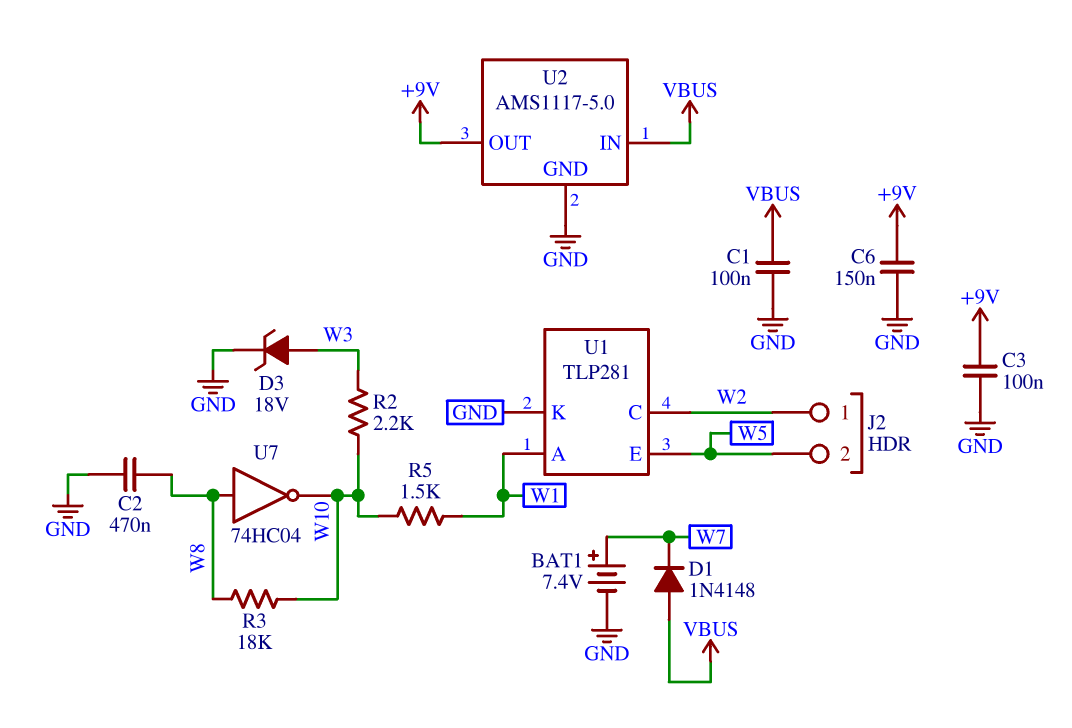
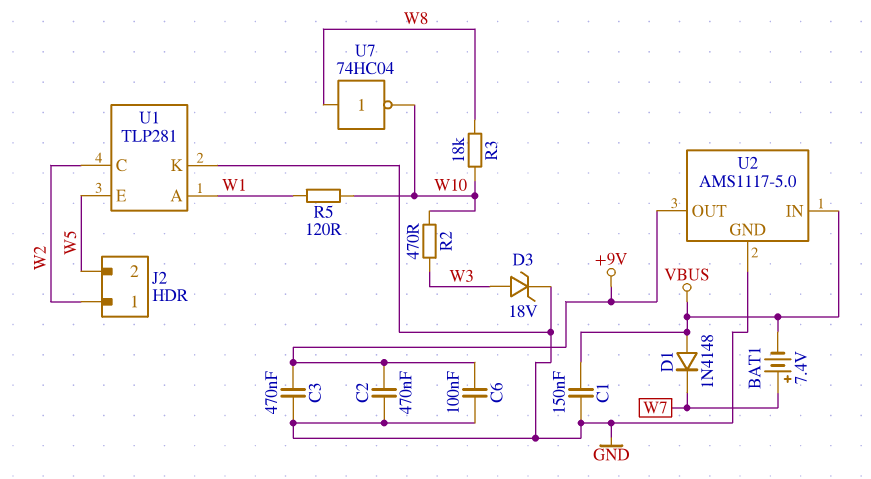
BAT1: 7.4V (plus W7, minus GND) -> 7.4V (plus W7, minus VBUS)
C1: 100nF (GND, VBUS) -> 150nF (GND, VBUS)
C2: 470nF (GND, W8) -> 470nF (+9V, GND)
C3: 100nF (+9V, GND) -> 470nF (+9V, GND)
C6: 150nF (+9V, GND) -> 100nF (+9V, GND)
R2: 2.2k (W3, W10) -> 470 (W3, W10)
R5: 1.5k (W1, W10) -> 120 (W1, W10)

